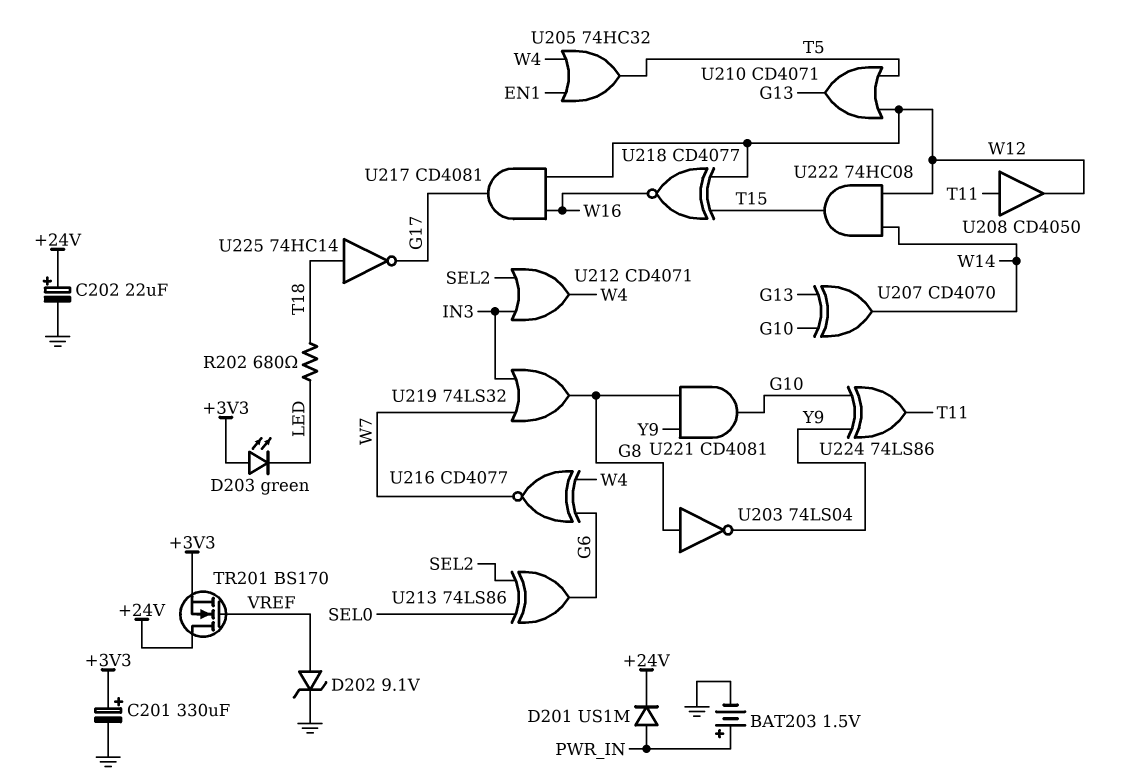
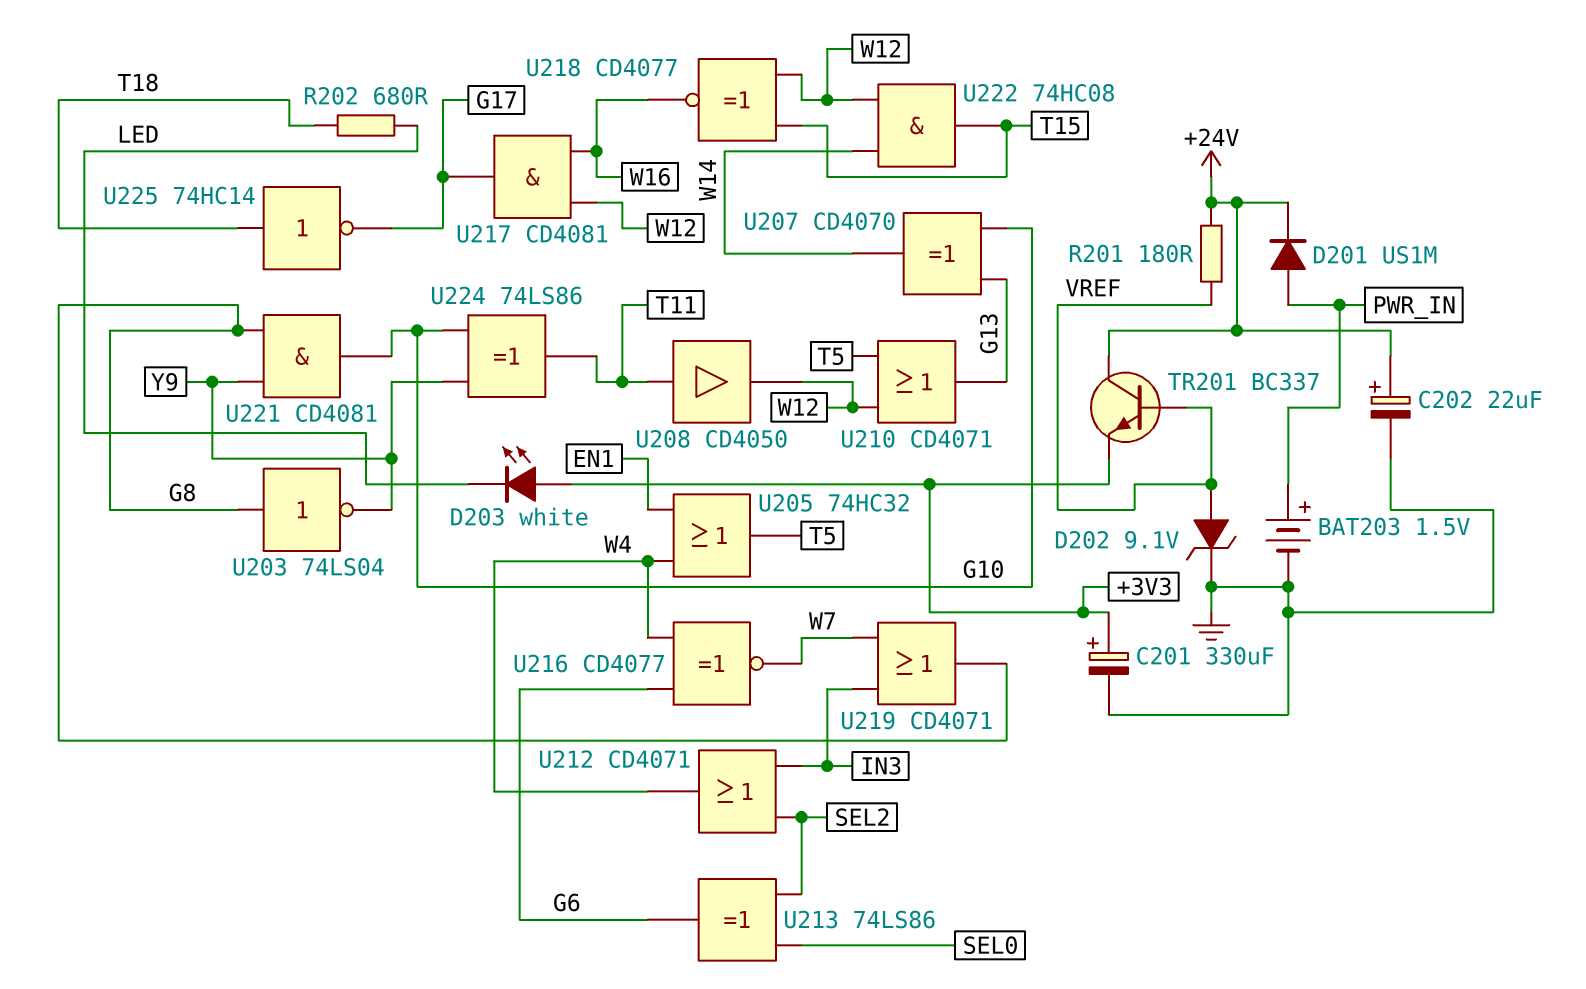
D203: LED green (A +3V3, K LED) -> LED white (A +3V3, K LED)
R201: none -> 180 (+24V, VREF)
TR201: NMOS BS170 (G VREF, D +24V, S +3V3) -> NPN BC337 (B VREF, C +24V, E +3V3)
U219: OR 74LS32 (in IN3, in W7, out G8) -> OR CD4071 (in IN3, in W7, out G8)

